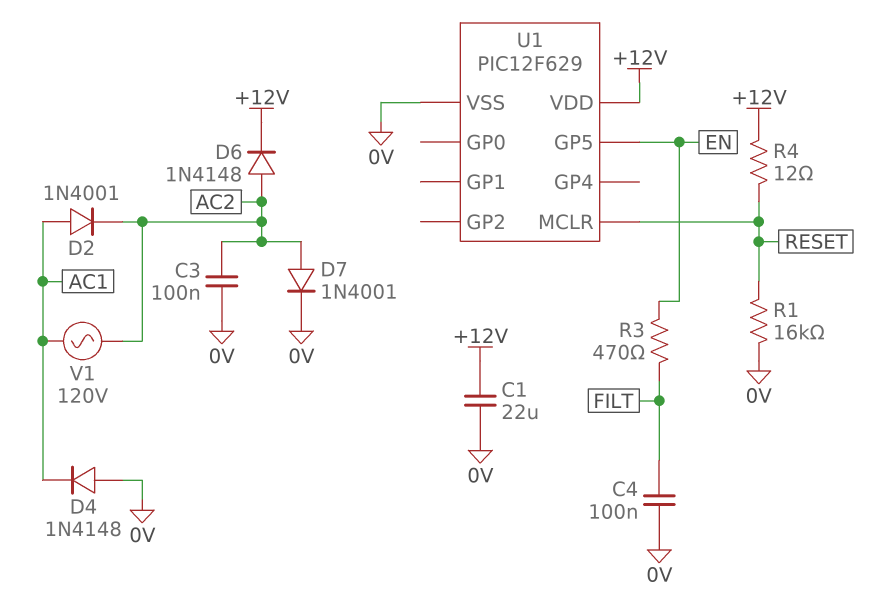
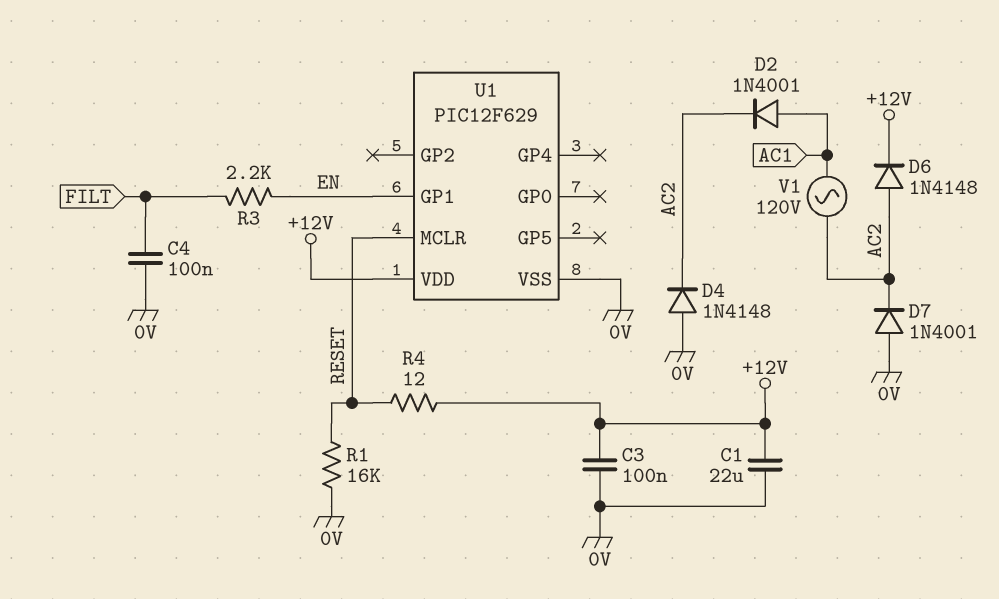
C3: 100nF (0V, AC2) -> 100nF (+12V, 0V)
D4: diode 1N4148 (A 0V, K AC1) -> diode 1N4148 (A 0V, K AC2)
D7: diode 1N4001 (A AC2, K 0V) -> diode 1N4001 (A 0V, K AC2)
R3: 470 (EN, FILT) -> 2.2k (EN, FILT)
U1 pin GP1: none -> EN
U1 pin GP5: EN -> none

